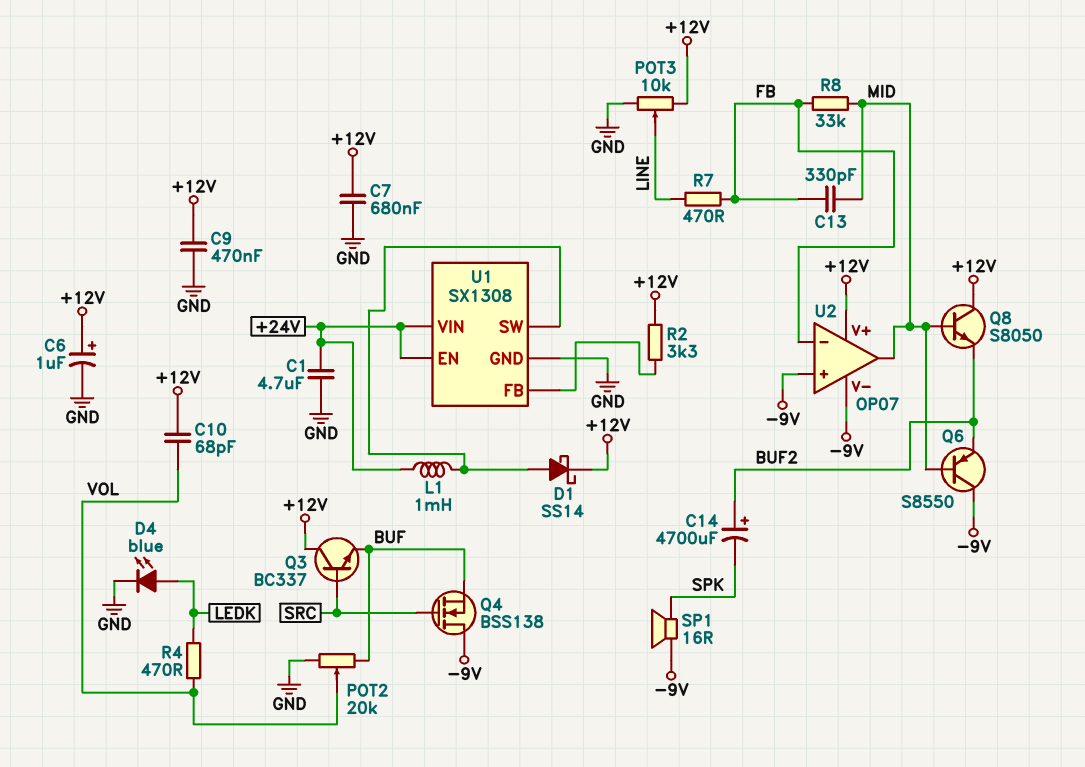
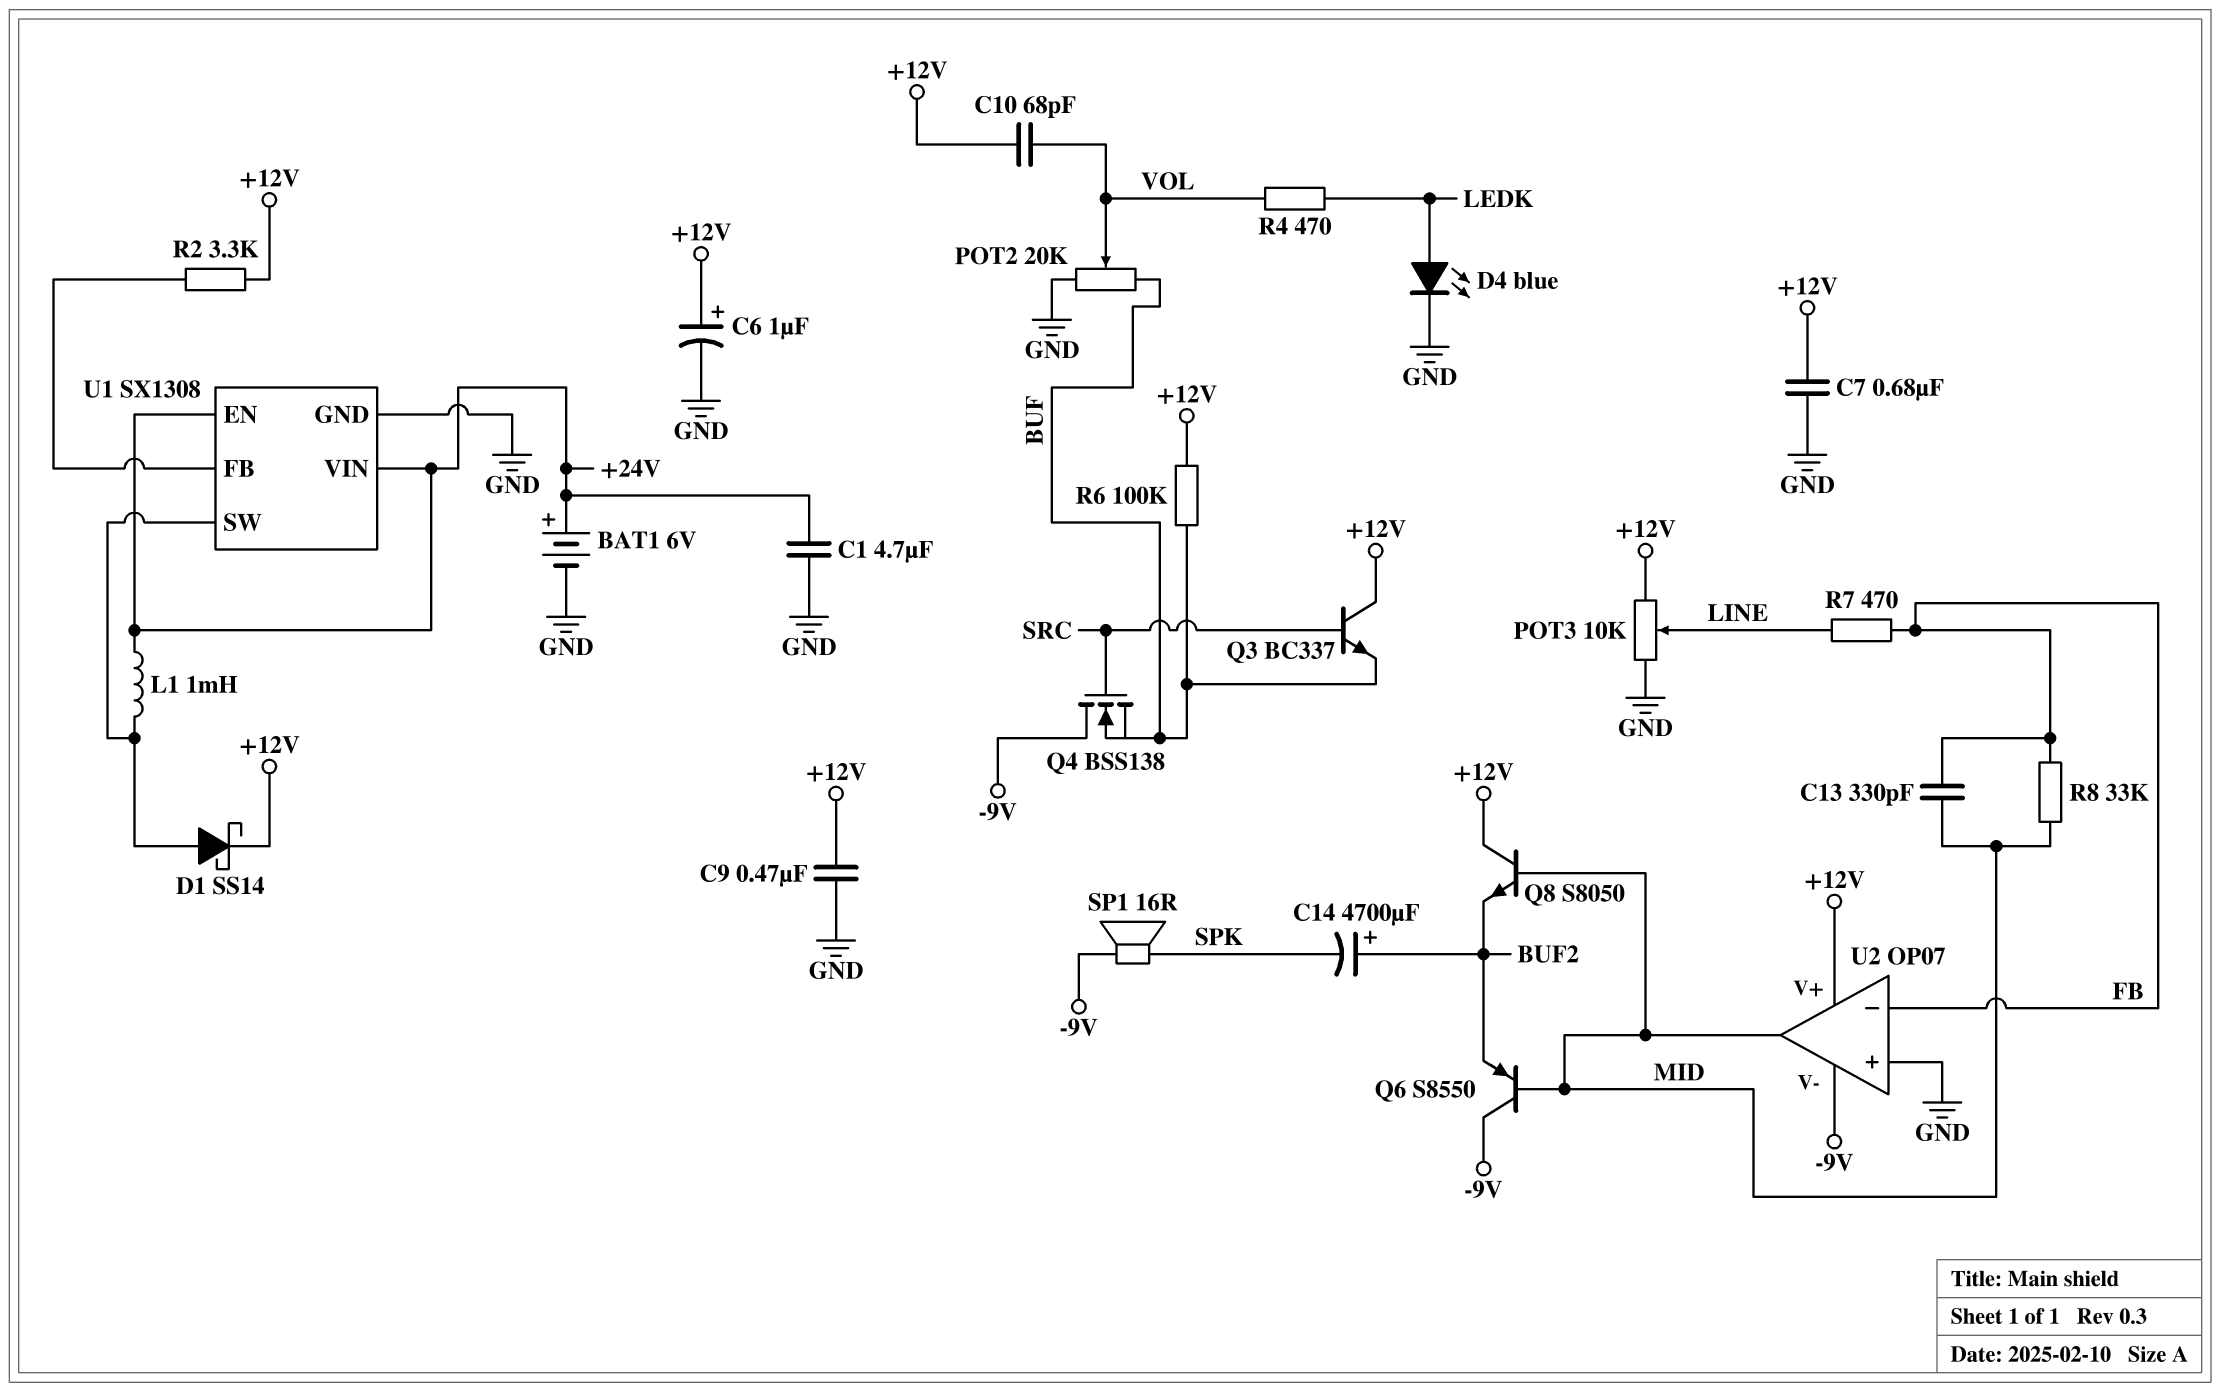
BAT1: none -> 6V (plus +24V, minus GND)
R6: none -> 100k (+12V, BUF)
U2 pin in+: -9V -> GND

